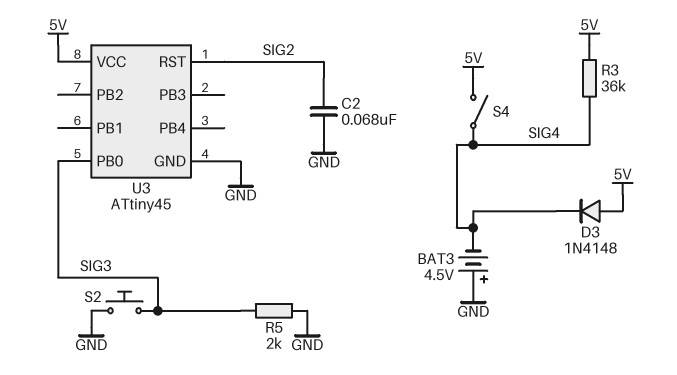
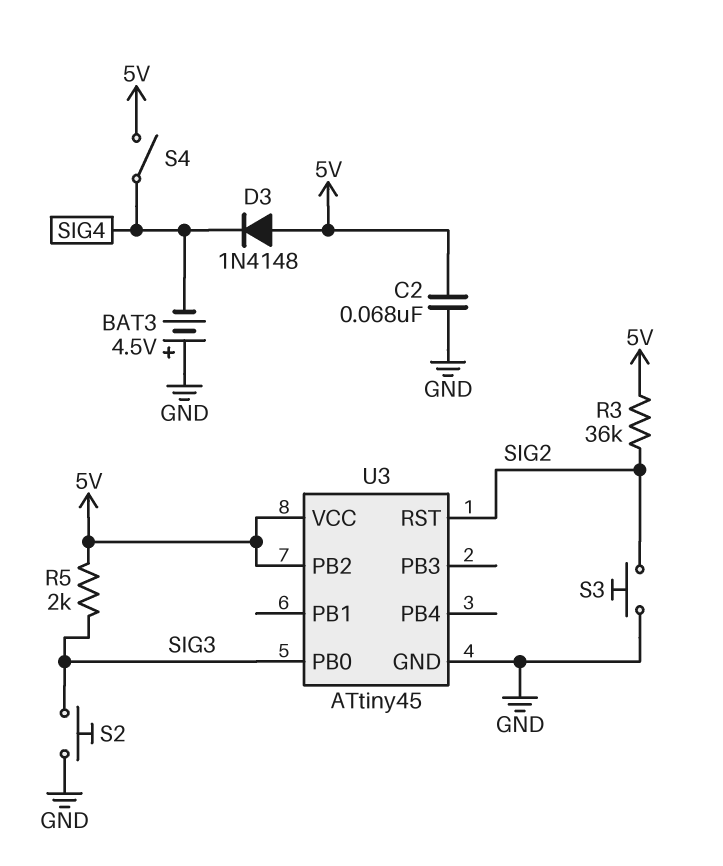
C2: 68nF (GND, SIG2) -> 68nF (5V, GND)
R3: 36k (5V, SIG4) -> 36k (5V, SIG2)
R5: 2k (GND, SIG3) -> 2k (5V, SIG3)
S3: none -> button (GND, SIG2)
U3 pin PB2: none -> 5V

